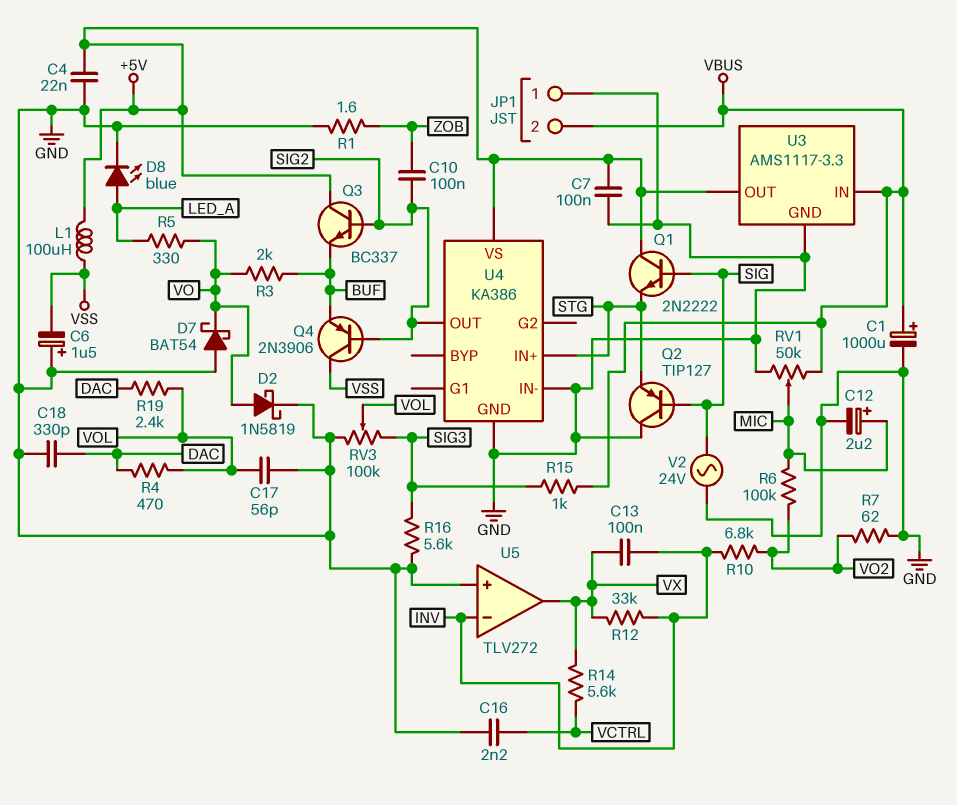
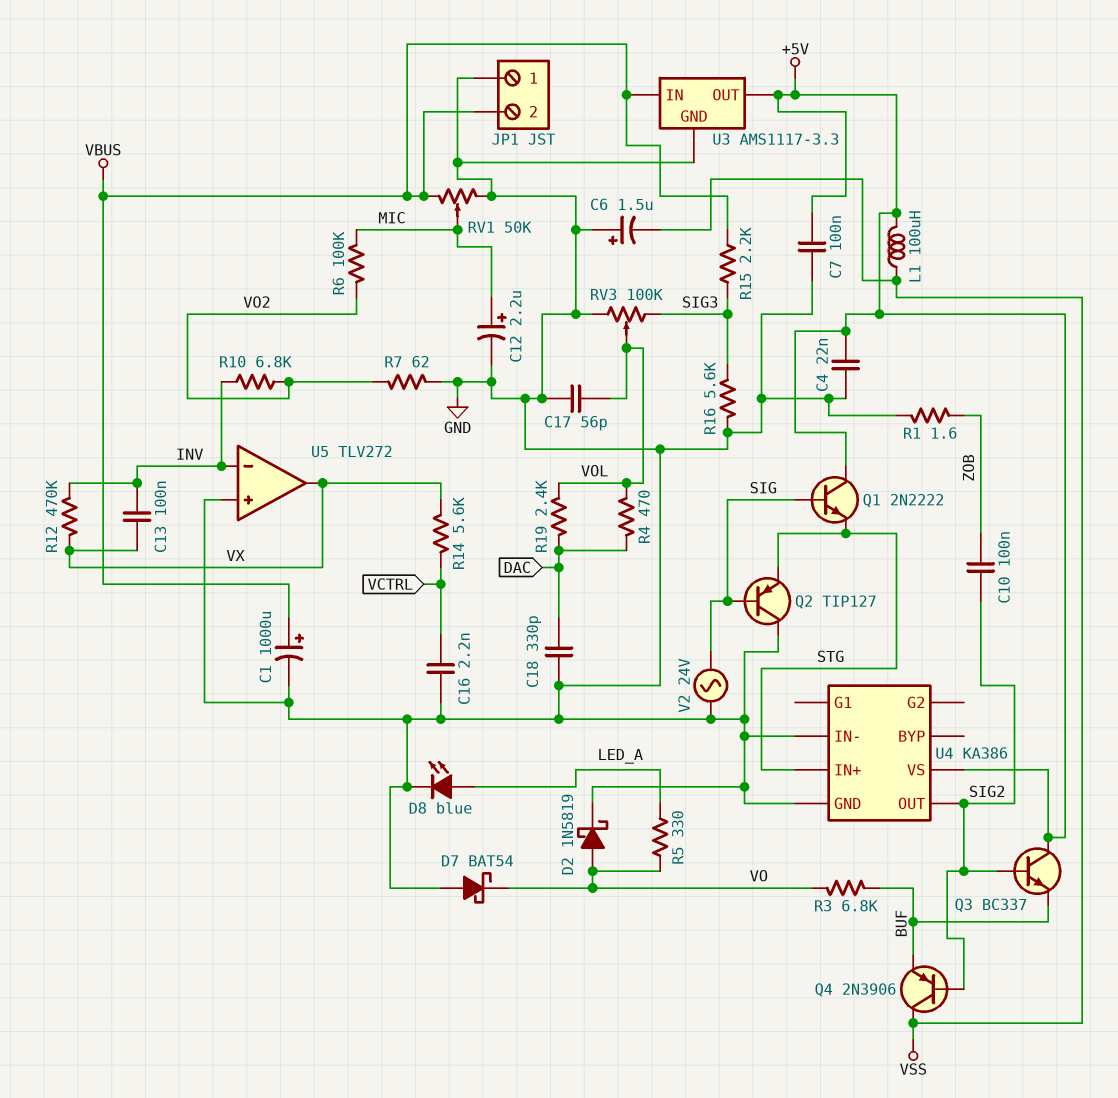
R3: 2k (BUF, VO) -> 6.8k (BUF, VO)
R12: 33k (INV, VX) -> 470k (INV, VX)
R15: 1k (SIG3, VBUS) -> 2.2k (SIG3, VBUS)

